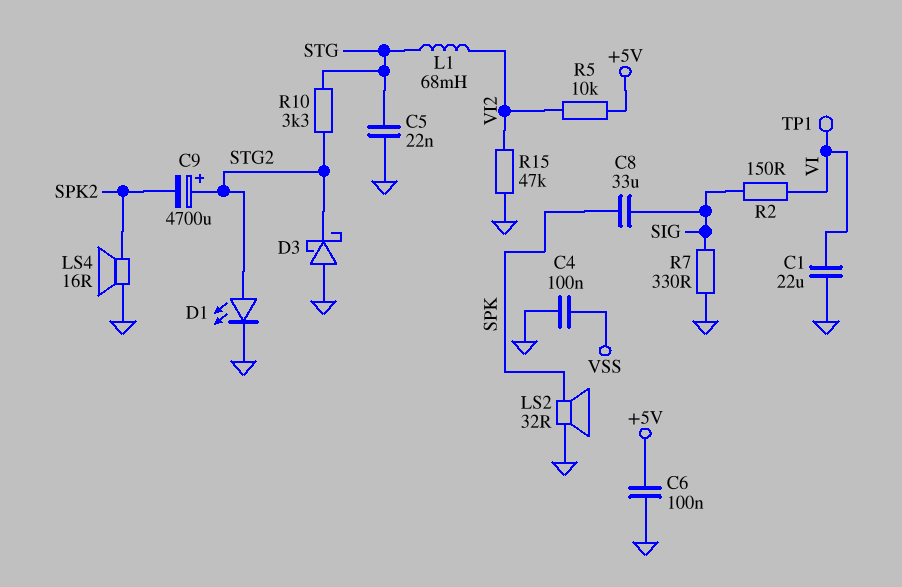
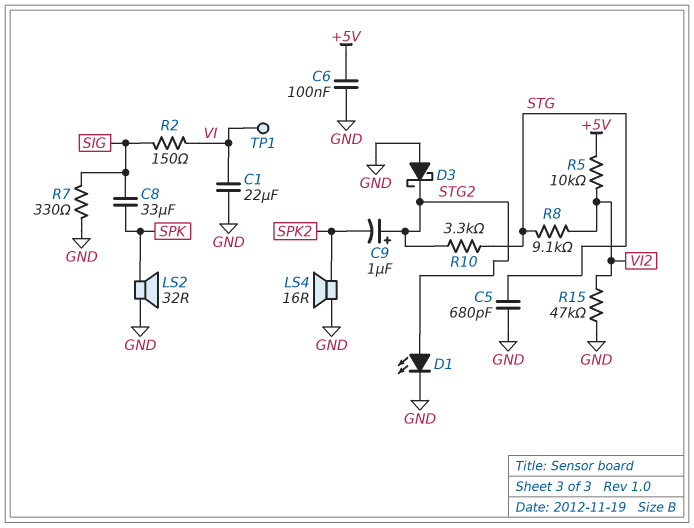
C4: 100nF (GND, VSS) -> none
C5: 22nF (GND, STG) -> 680pF (GND, STG)
C9: 4700uF (plus STG2, minus SPK2) -> 1uF (plus STG2, minus SPK2)
L1: 68mH (STG, VI2) -> none
R8: none -> 9.1k (STG, VI2)

